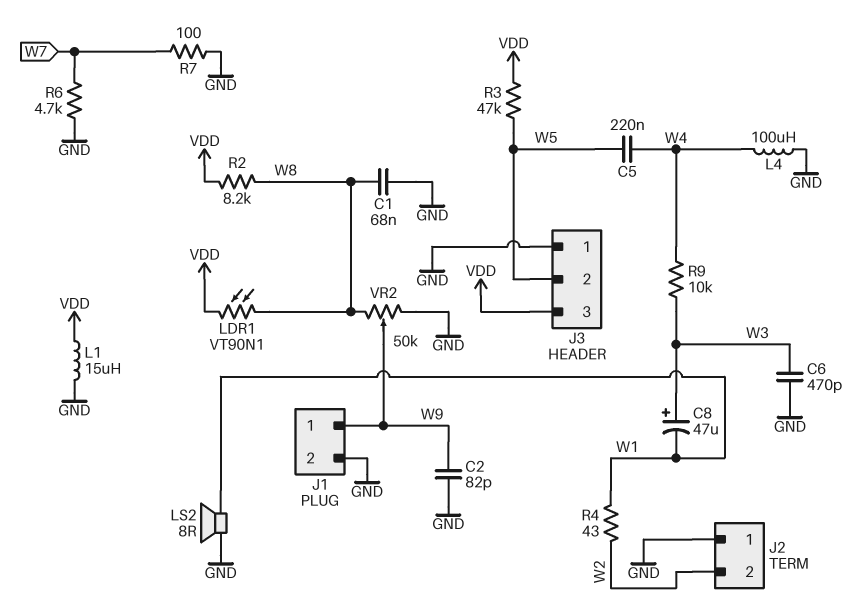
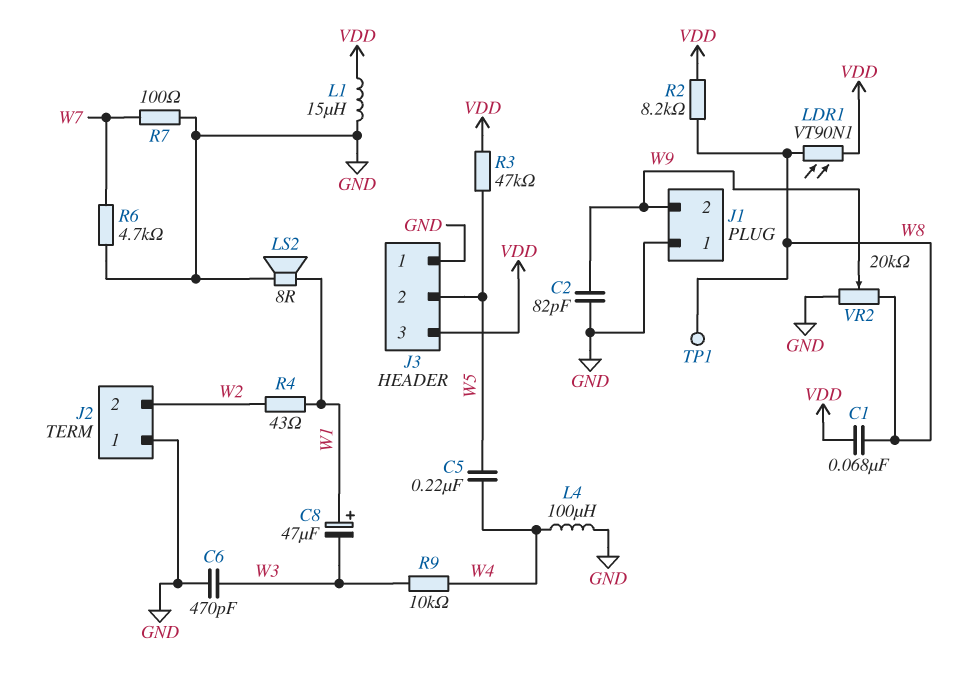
C1: 68nF (GND, W8) -> 68nF (VDD, W8)
C8: 47uF (plus W3, minus W1) -> 47uF (plus W1, minus W3)
J1 pin 1: W9 -> GND
J1 pin 2: GND -> W9
TP1: none -> test point (W8)
VR2: 50k (GND, W8, wiper W9) -> 20k (GND, W8, wiper W9)

